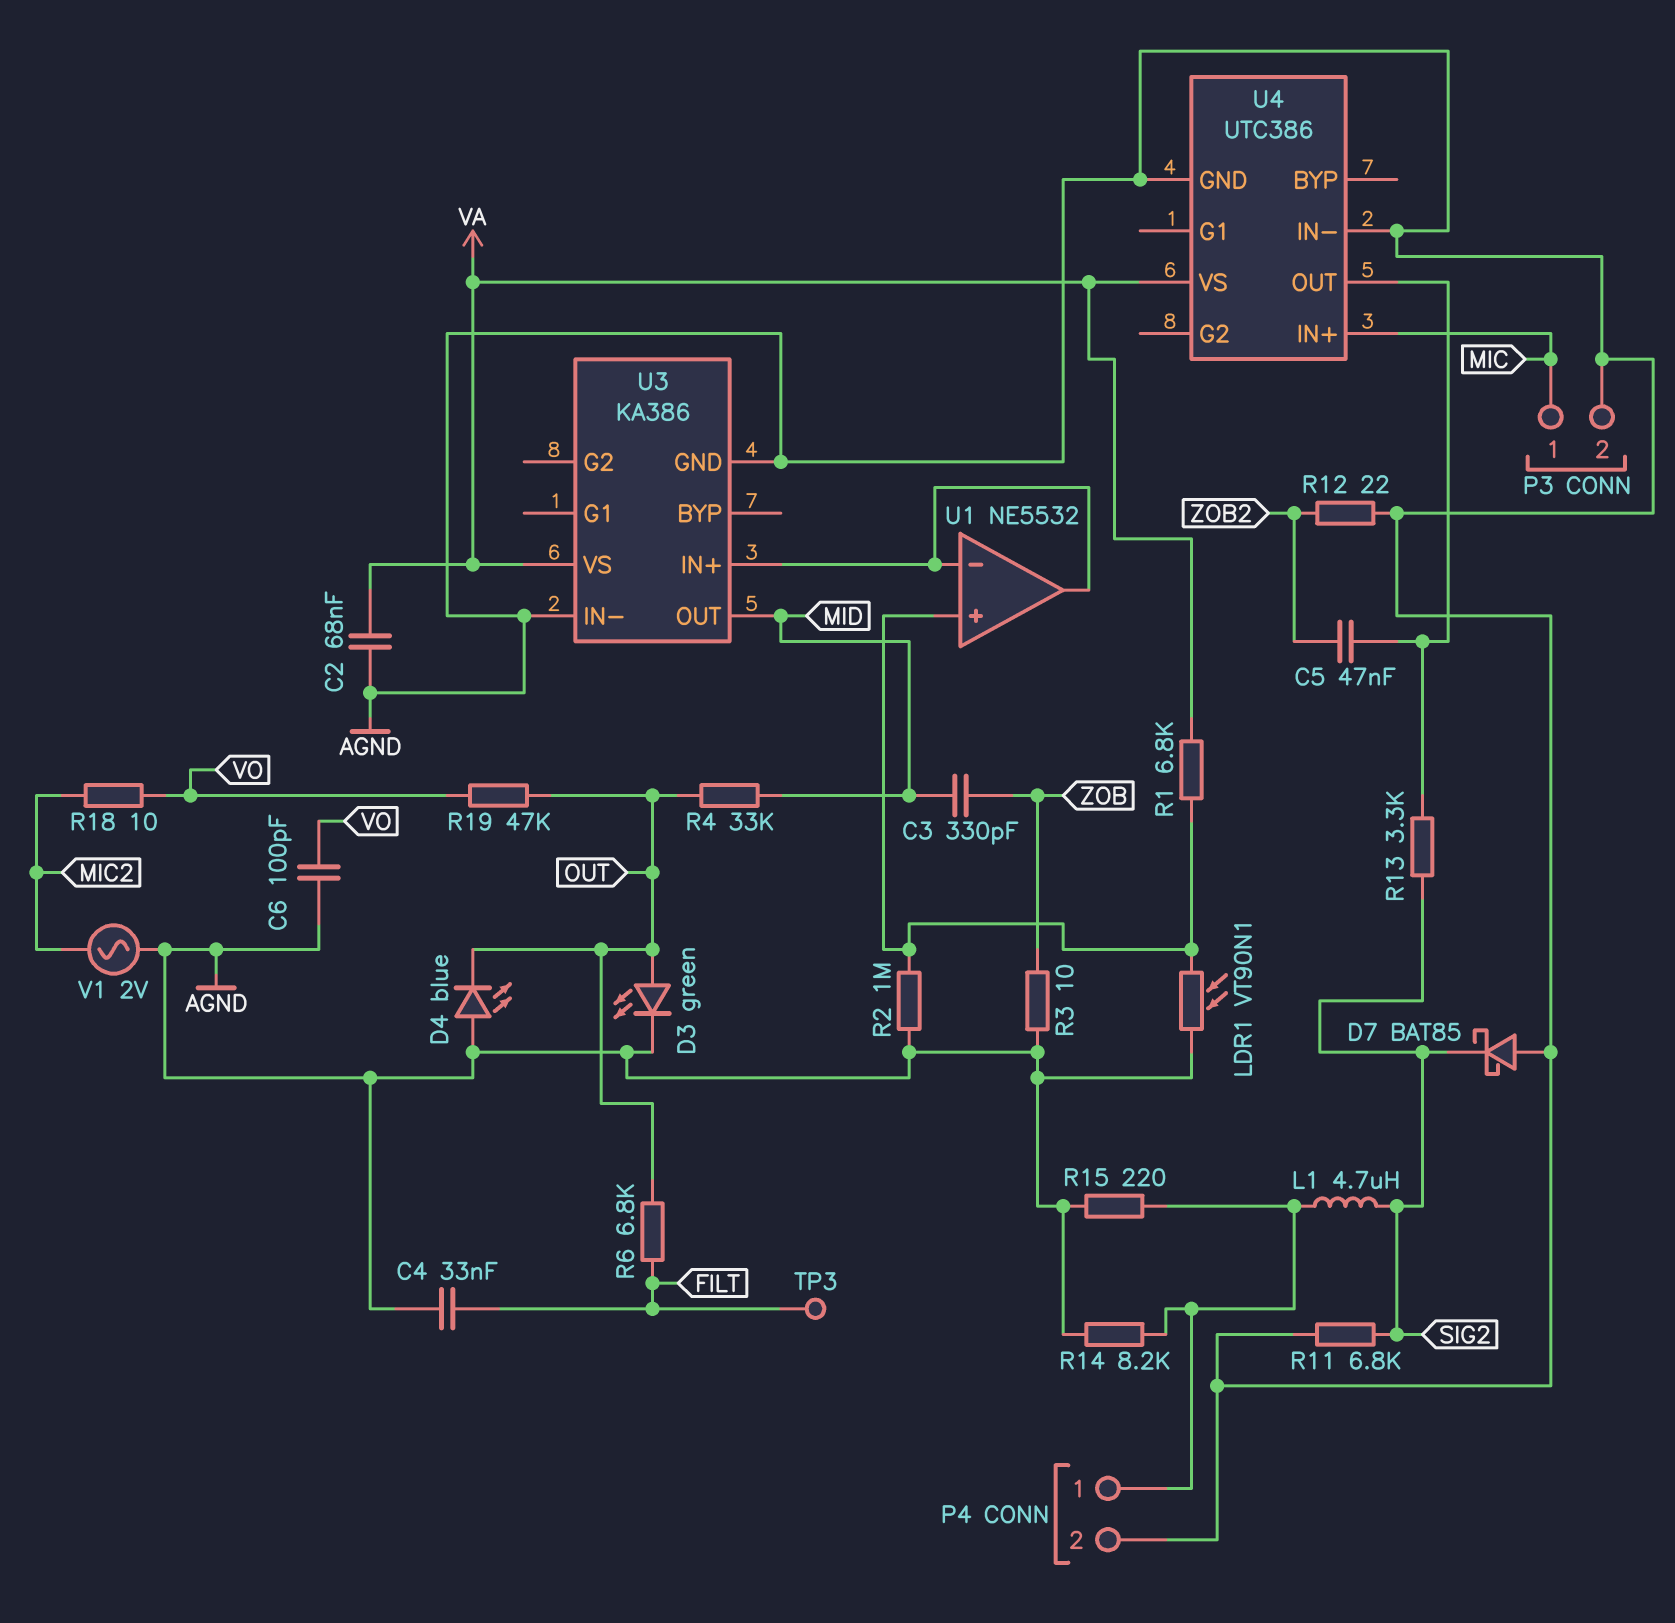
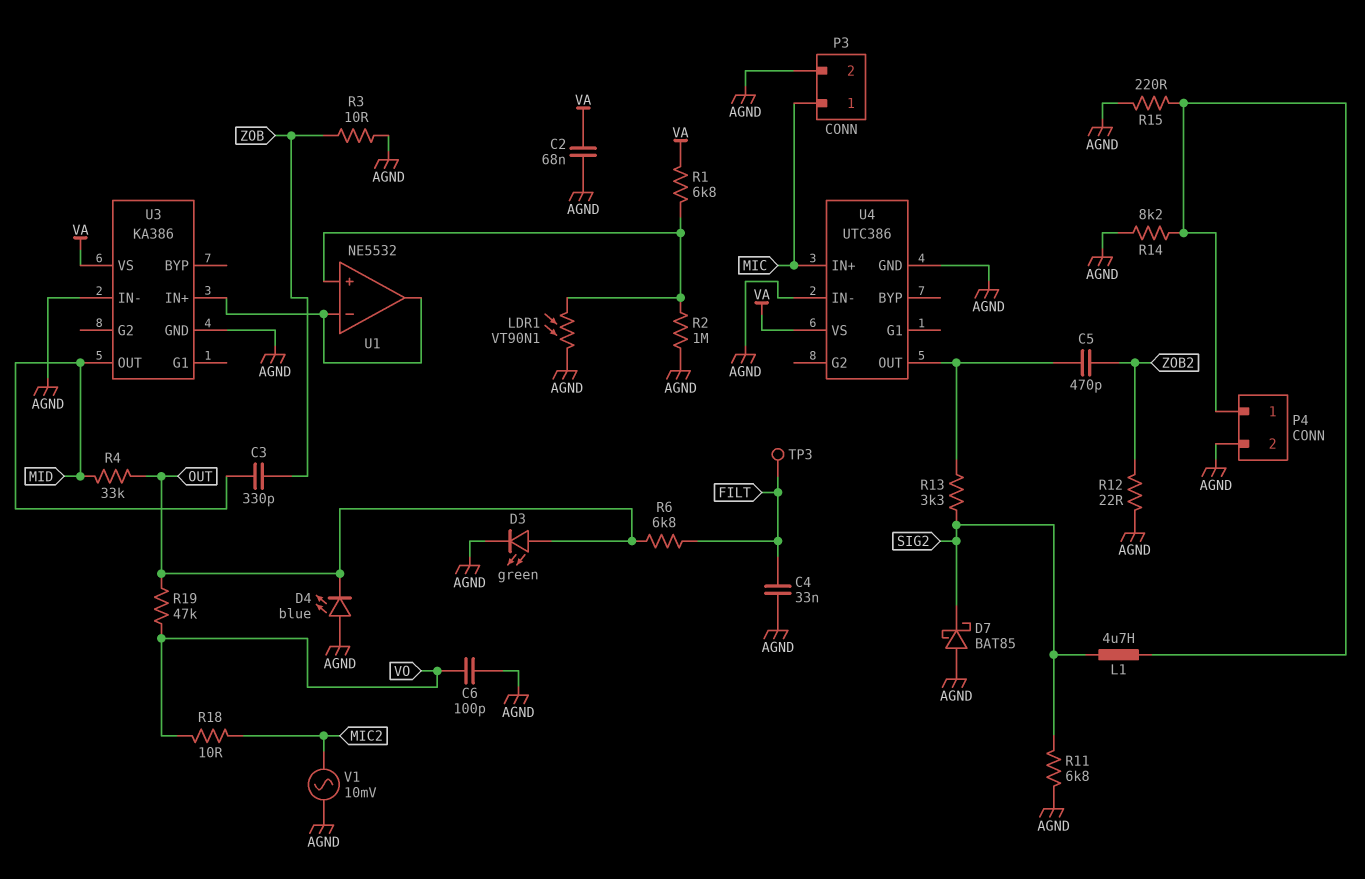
C5: 47nF (U4/OUT, ZOB2) -> 470pF (U4/OUT, ZOB2)
V1: AC 2V (AGND, MIC2) -> AC 10mV (AGND, MIC2)

